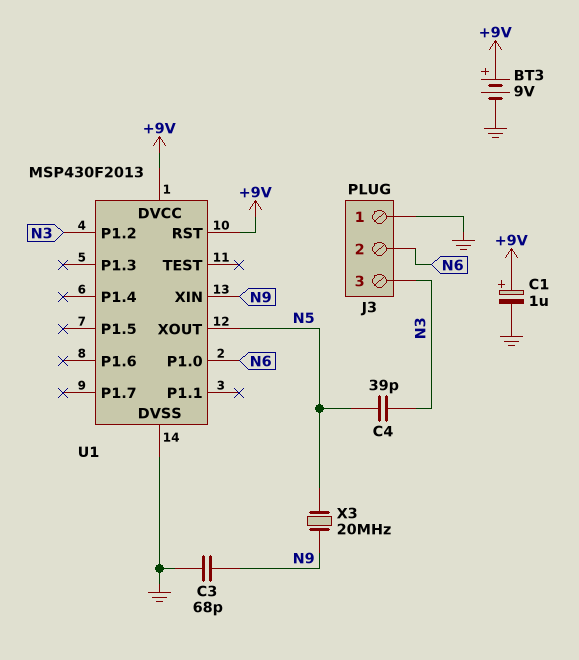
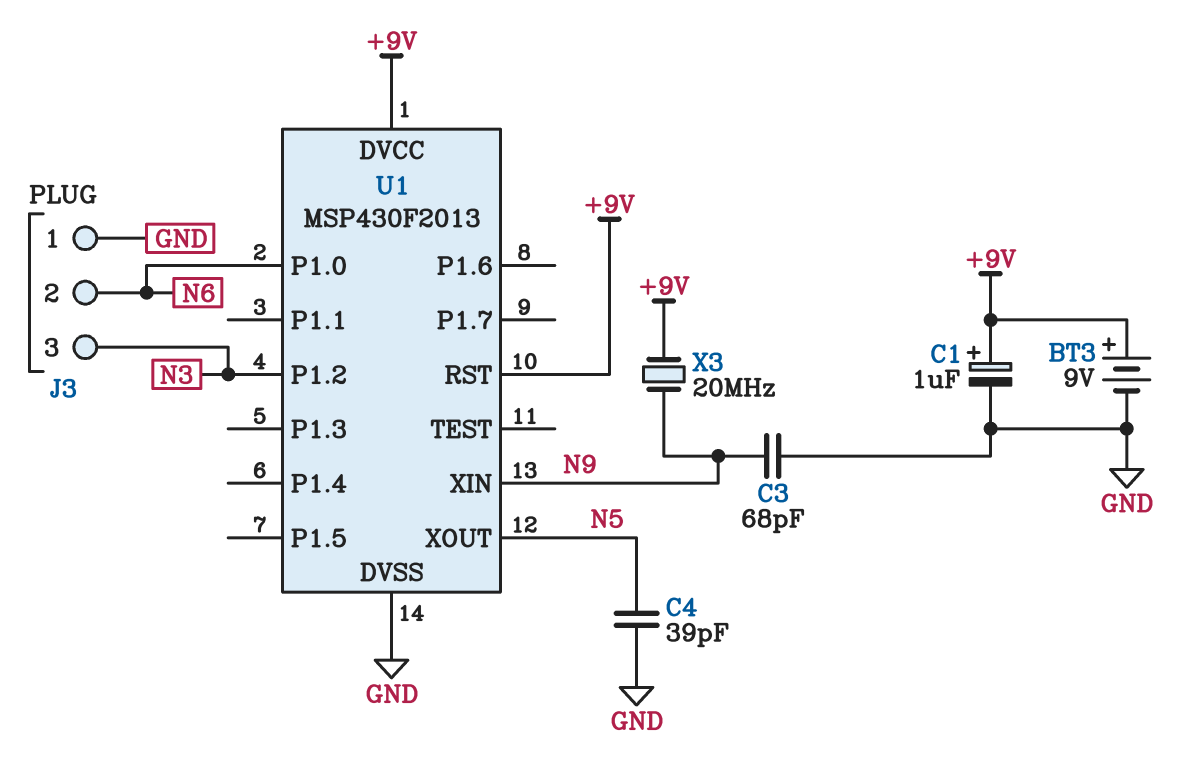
C4: 39pF (N3, N5) -> 39pF (GND, N5)
X3: 20MHz (N5, N9) -> 20MHz (+9V, N9)

